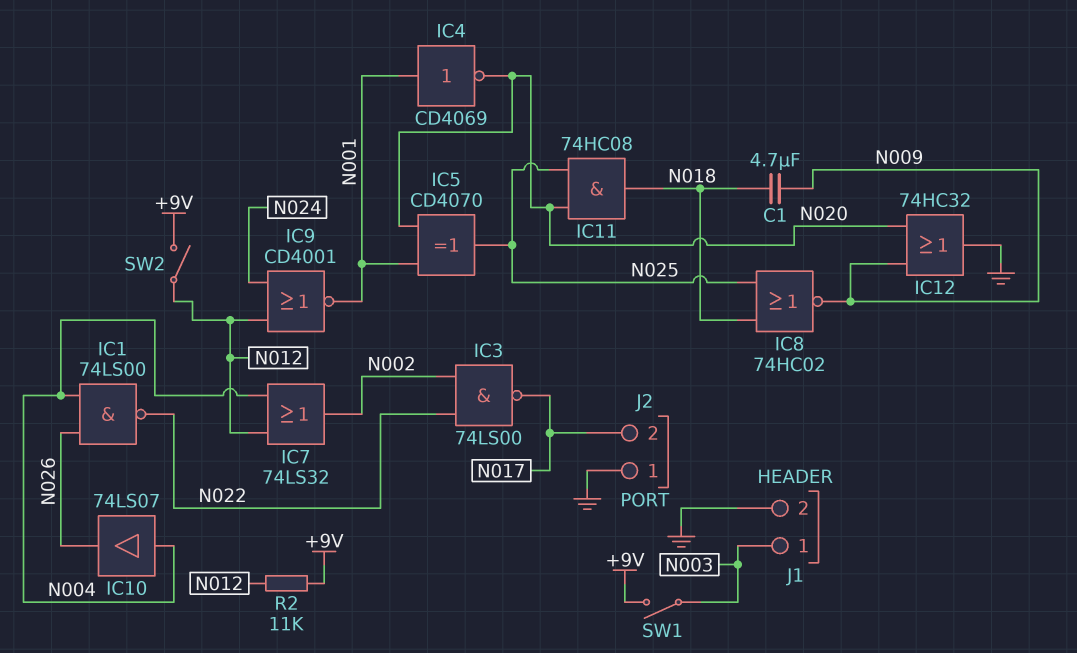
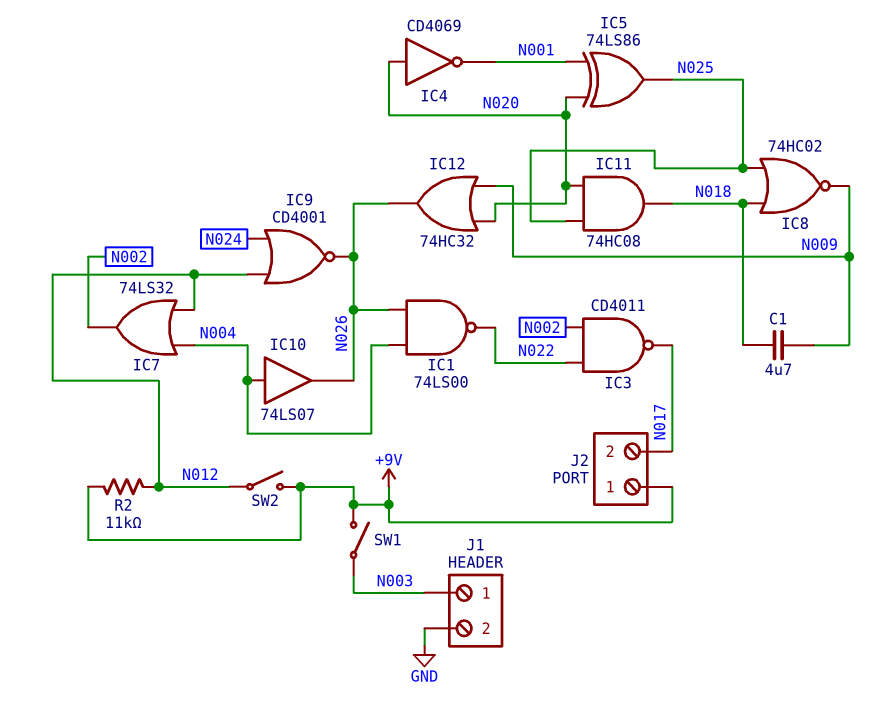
IC3: NAND 74LS00 (in N002, in N022, out N017) -> NAND CD4011 (in N002, in N022, out N017)
IC4: NOT CD4069 (in N001, out N020) -> NOT CD4069 (in N020, out N001)
IC5: XOR CD4070 (in N001, in N020, out N025) -> XOR 74LS86 (in N001, in N020, out N025)
IC9: NOR CD4001 (in N012, in N024, out N001) -> NOR CD4001 (in N012, in N024, out N026)
IC12: OR 74HC32 (in N009, in N020, out GND) -> OR 74HC32 (in N009, in N020, out N026)
J2 pin 1: GND -> +9V

